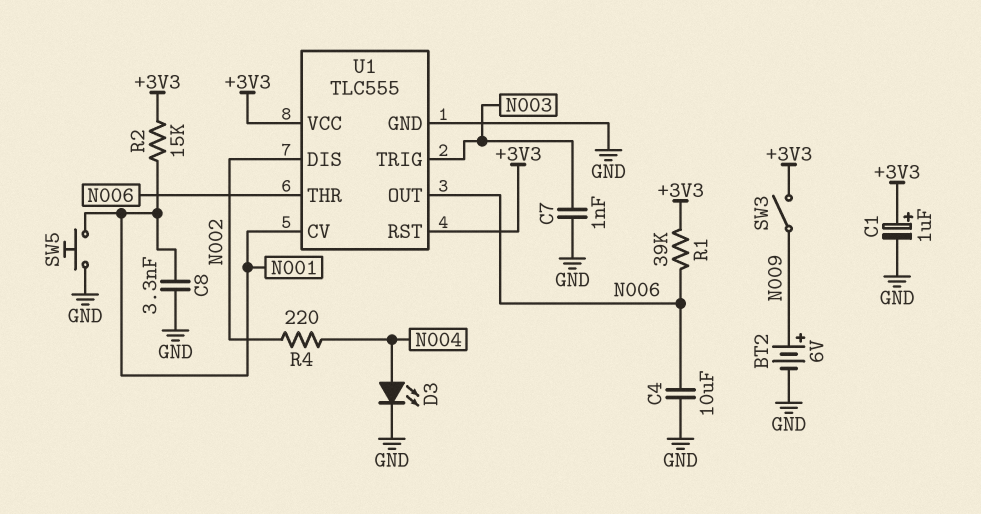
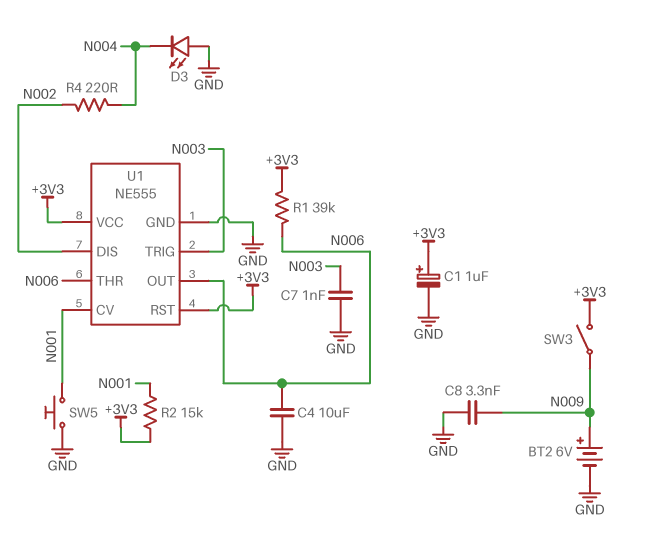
C8: 3.3nF (GND, N001) -> 3.3nF (GND, N009)
D3: LED (A N004, K GND) -> LED (A GND, K N004)
U1: TLC555 -> NE555

